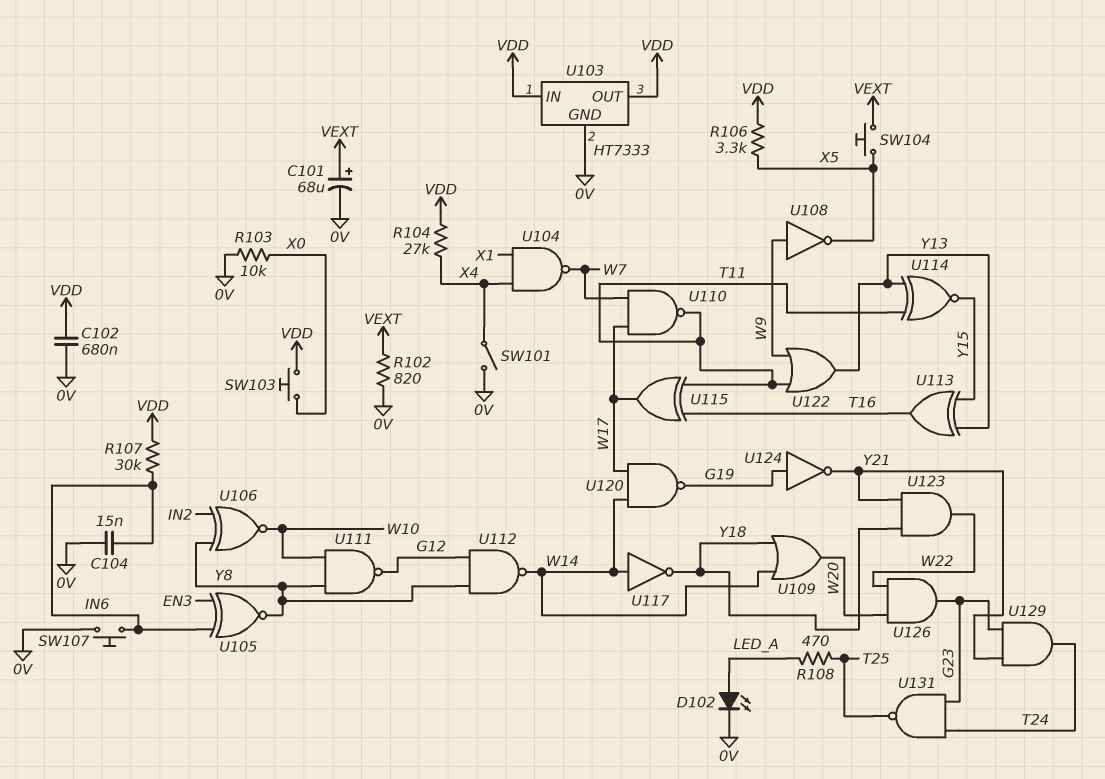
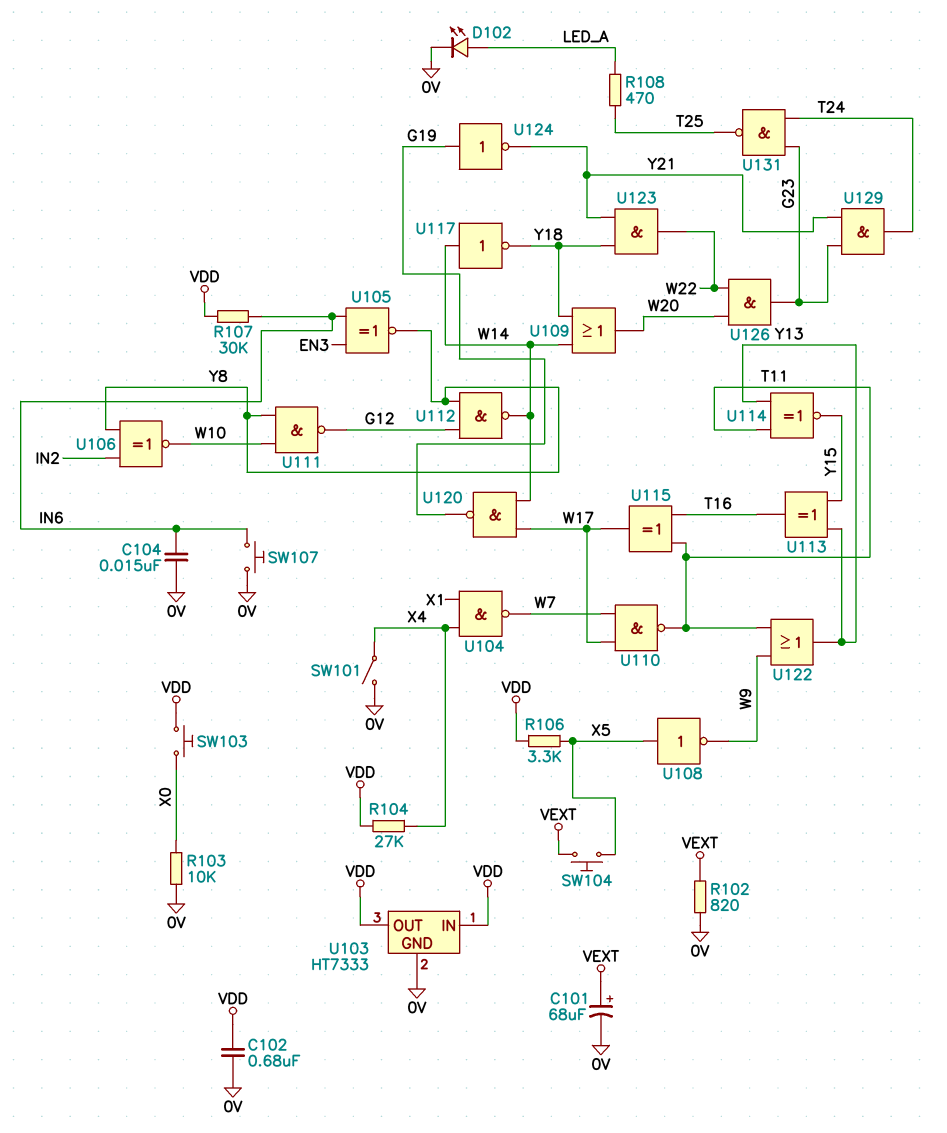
U108: NOT (in W9, out X5) -> NOT (in X5, out W9)

